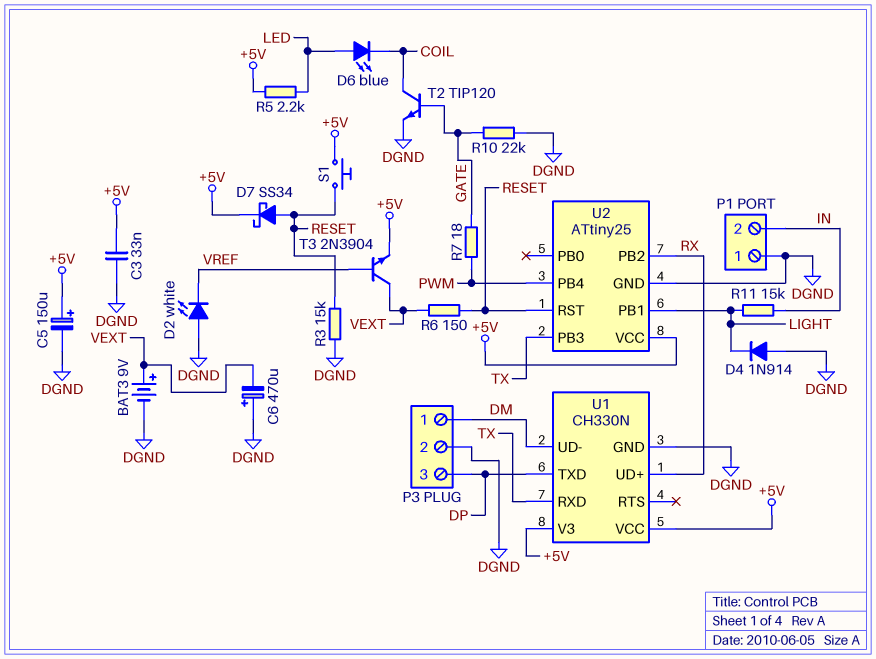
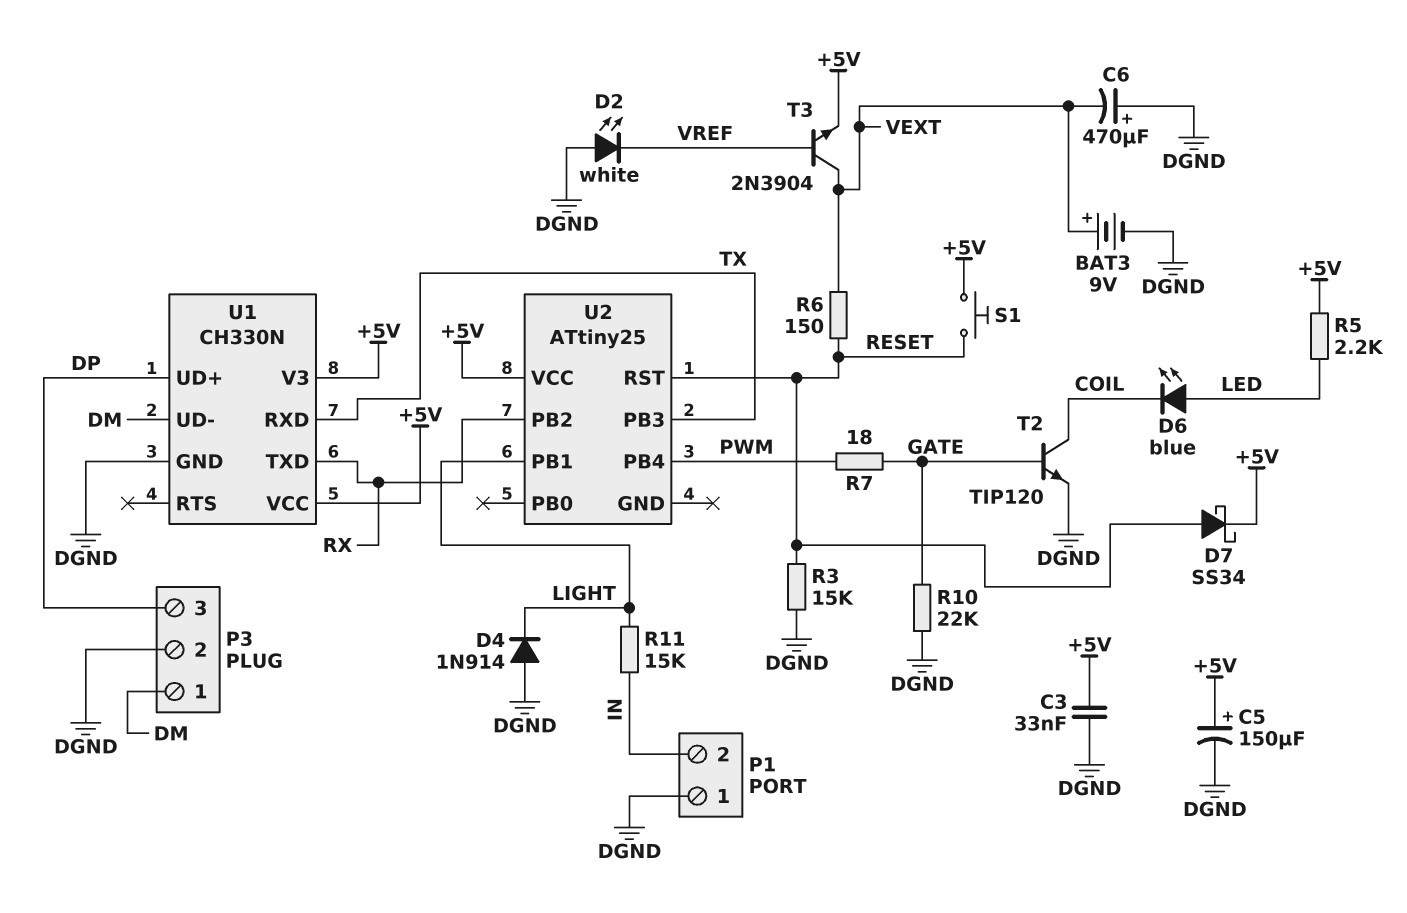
U1 pin TXD: DP -> RX
U1 pin UD+: RX -> DP
U2 pin GND: DGND -> none

